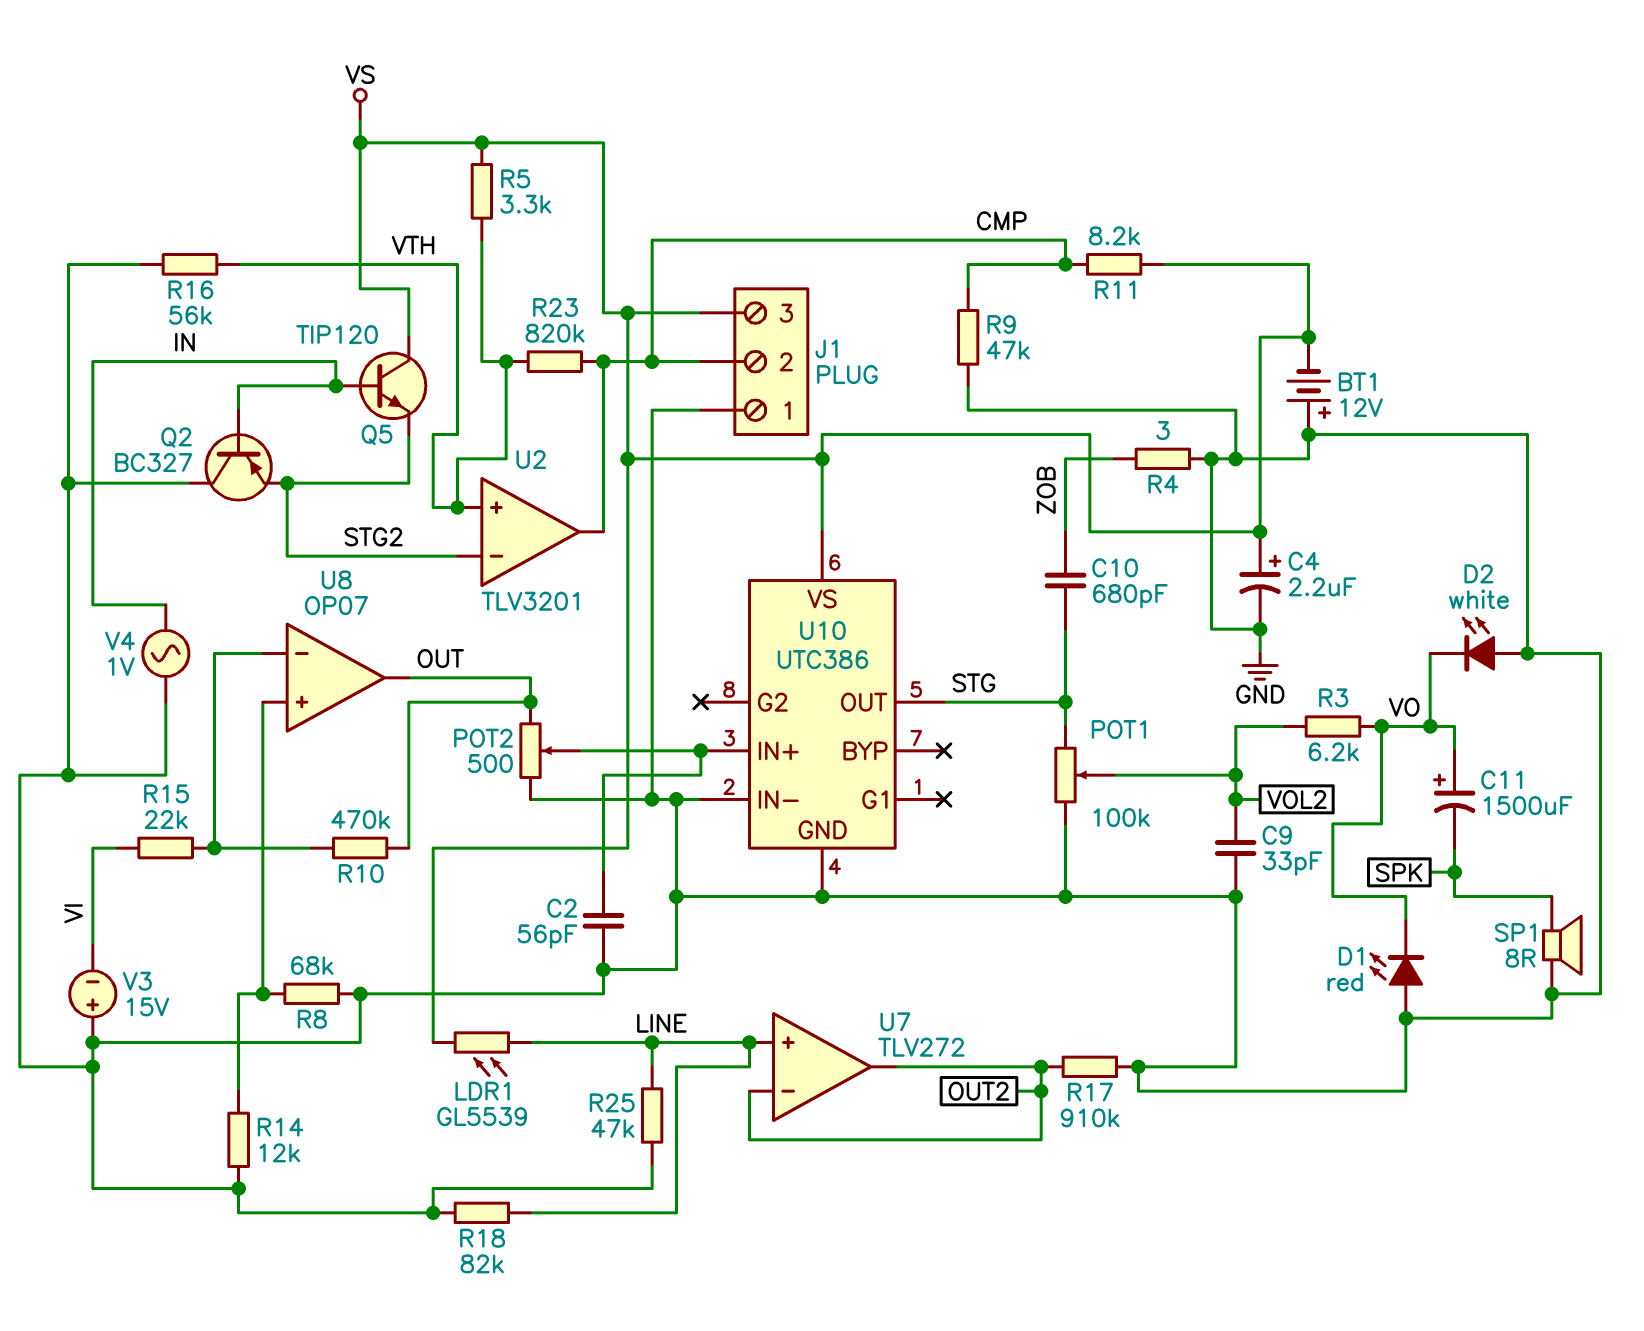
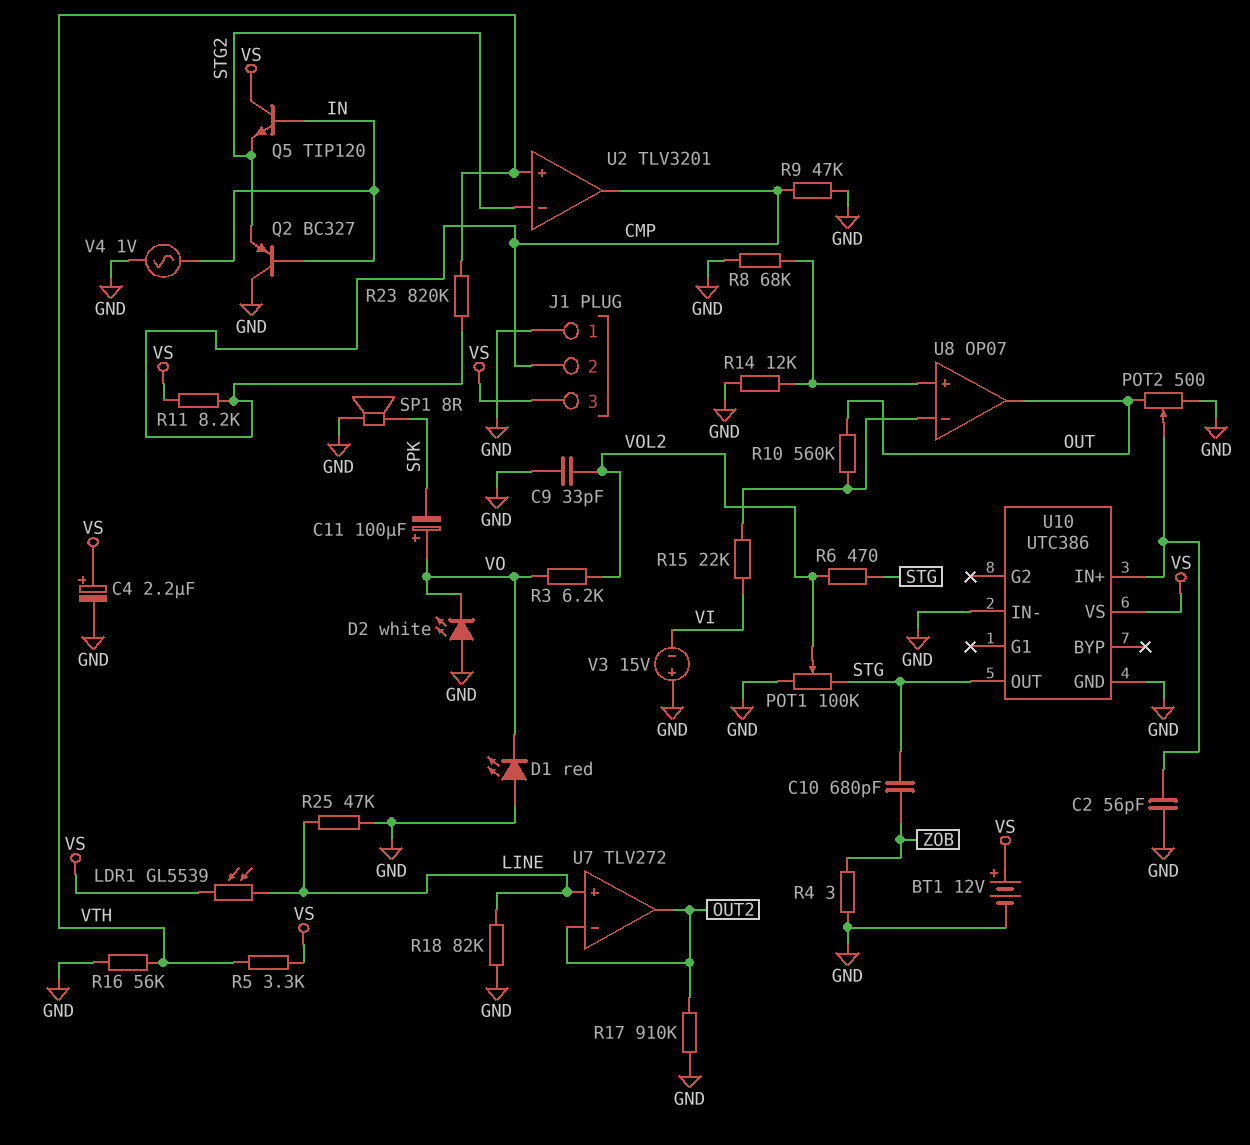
BT1: 12V (plus GND, minus VS) -> 12V (plus VS, minus GND)
C11: 1500uF (plus VO, minus SPK) -> 100uF (plus VO, minus SPK)
R6: none -> 470 (STG, VOL2)
R10: 470k (OUT, U8/in-) -> 560k (OUT, U8/in-)

